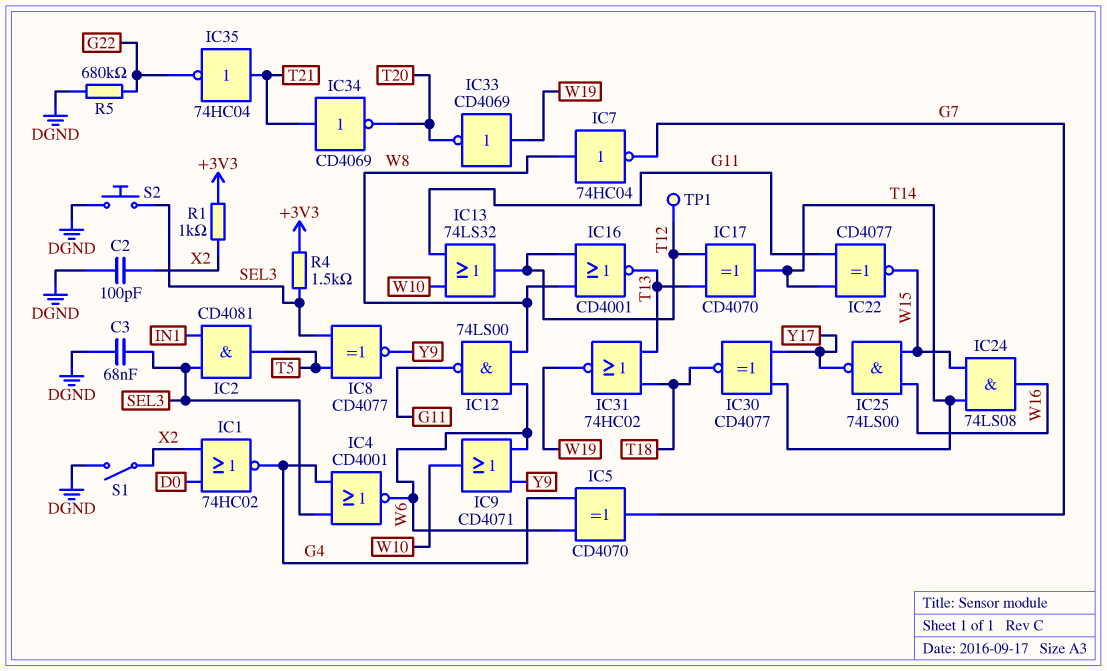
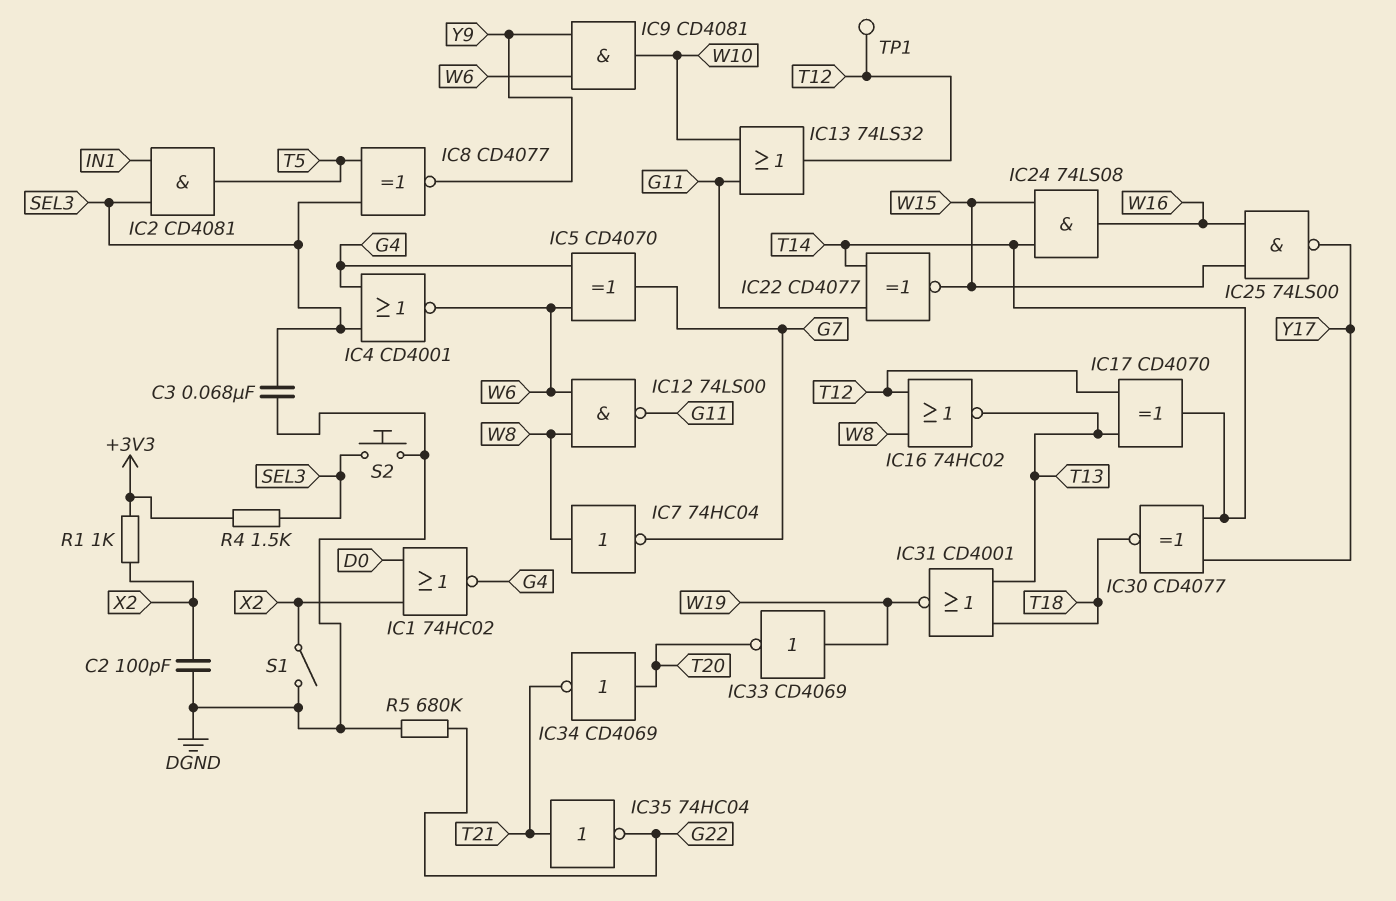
IC9: OR CD4071 (in W6, in Y9, out W10) -> AND CD4081 (in W6, in Y9, out W10)
IC16: NOR CD4001 (in T12, in W8, out T13) -> NOR 74HC02 (in T12, in W8, out T13)
IC31: NOR 74HC02 (in T13, in T18, out W19) -> NOR CD4001 (in T13, in T18, out W19)
IC34: NOT CD4069 (in T21, out T20) -> NOT CD4069 (in T20, out T21)

